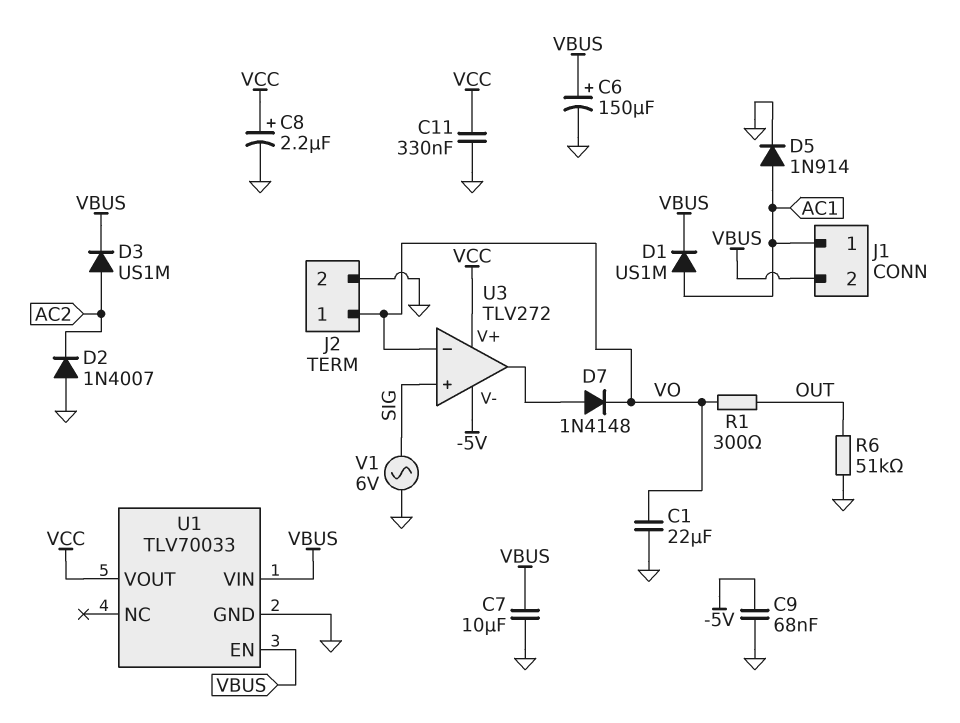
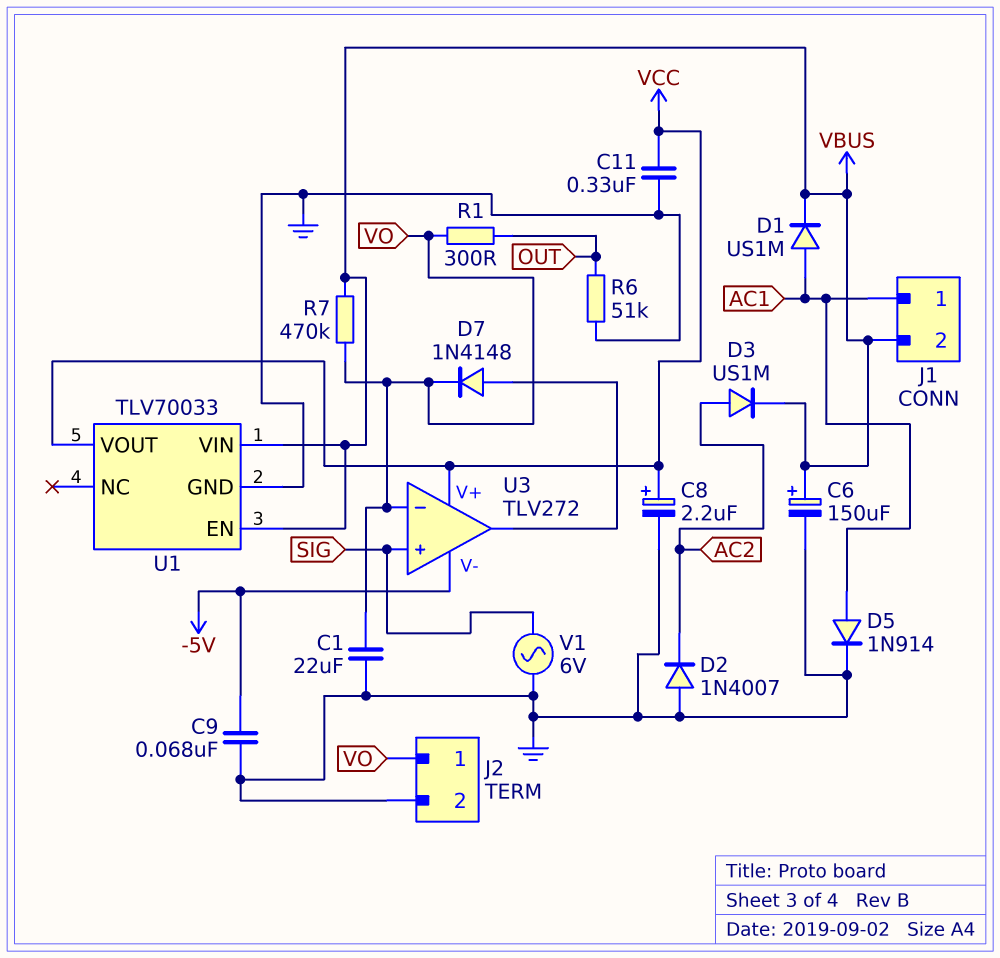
C7: 10uF (GND, VBUS) -> none
R7: none -> 470k (VBUS, VO)

